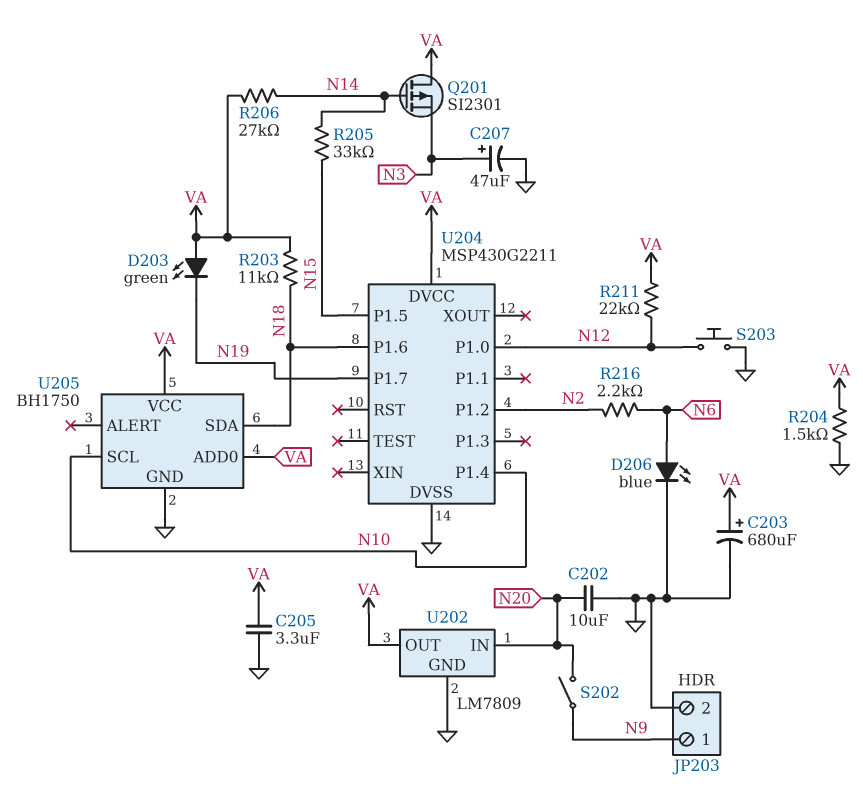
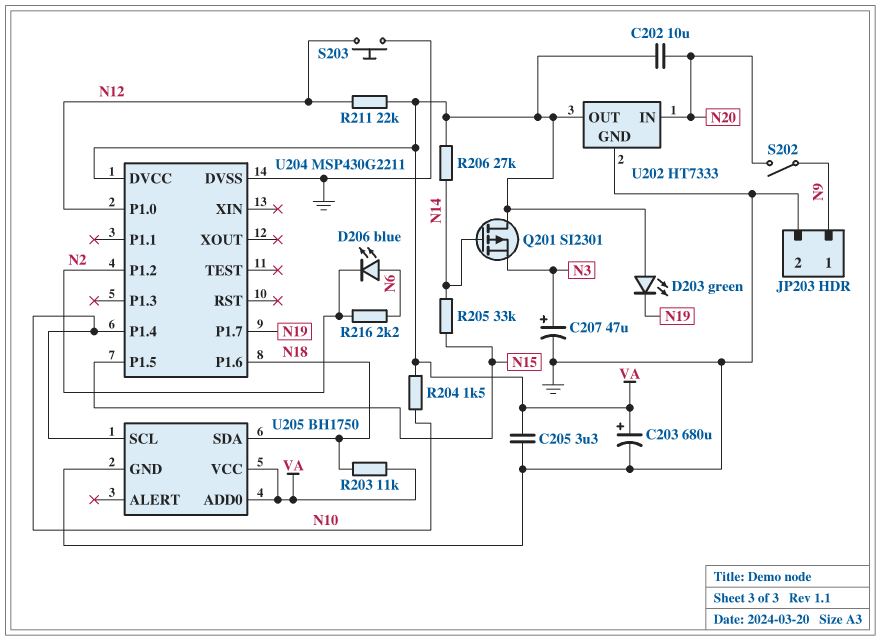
C202: 10uF (GND, N20) -> 10uF (N20, VA)
D206: LED blue (A N6, K GND) -> LED blue (A N6, K N2)
R204: 1.5k (GND, VA) -> 1.5k (N10, VA)
U202: LM7809 -> HT7333

